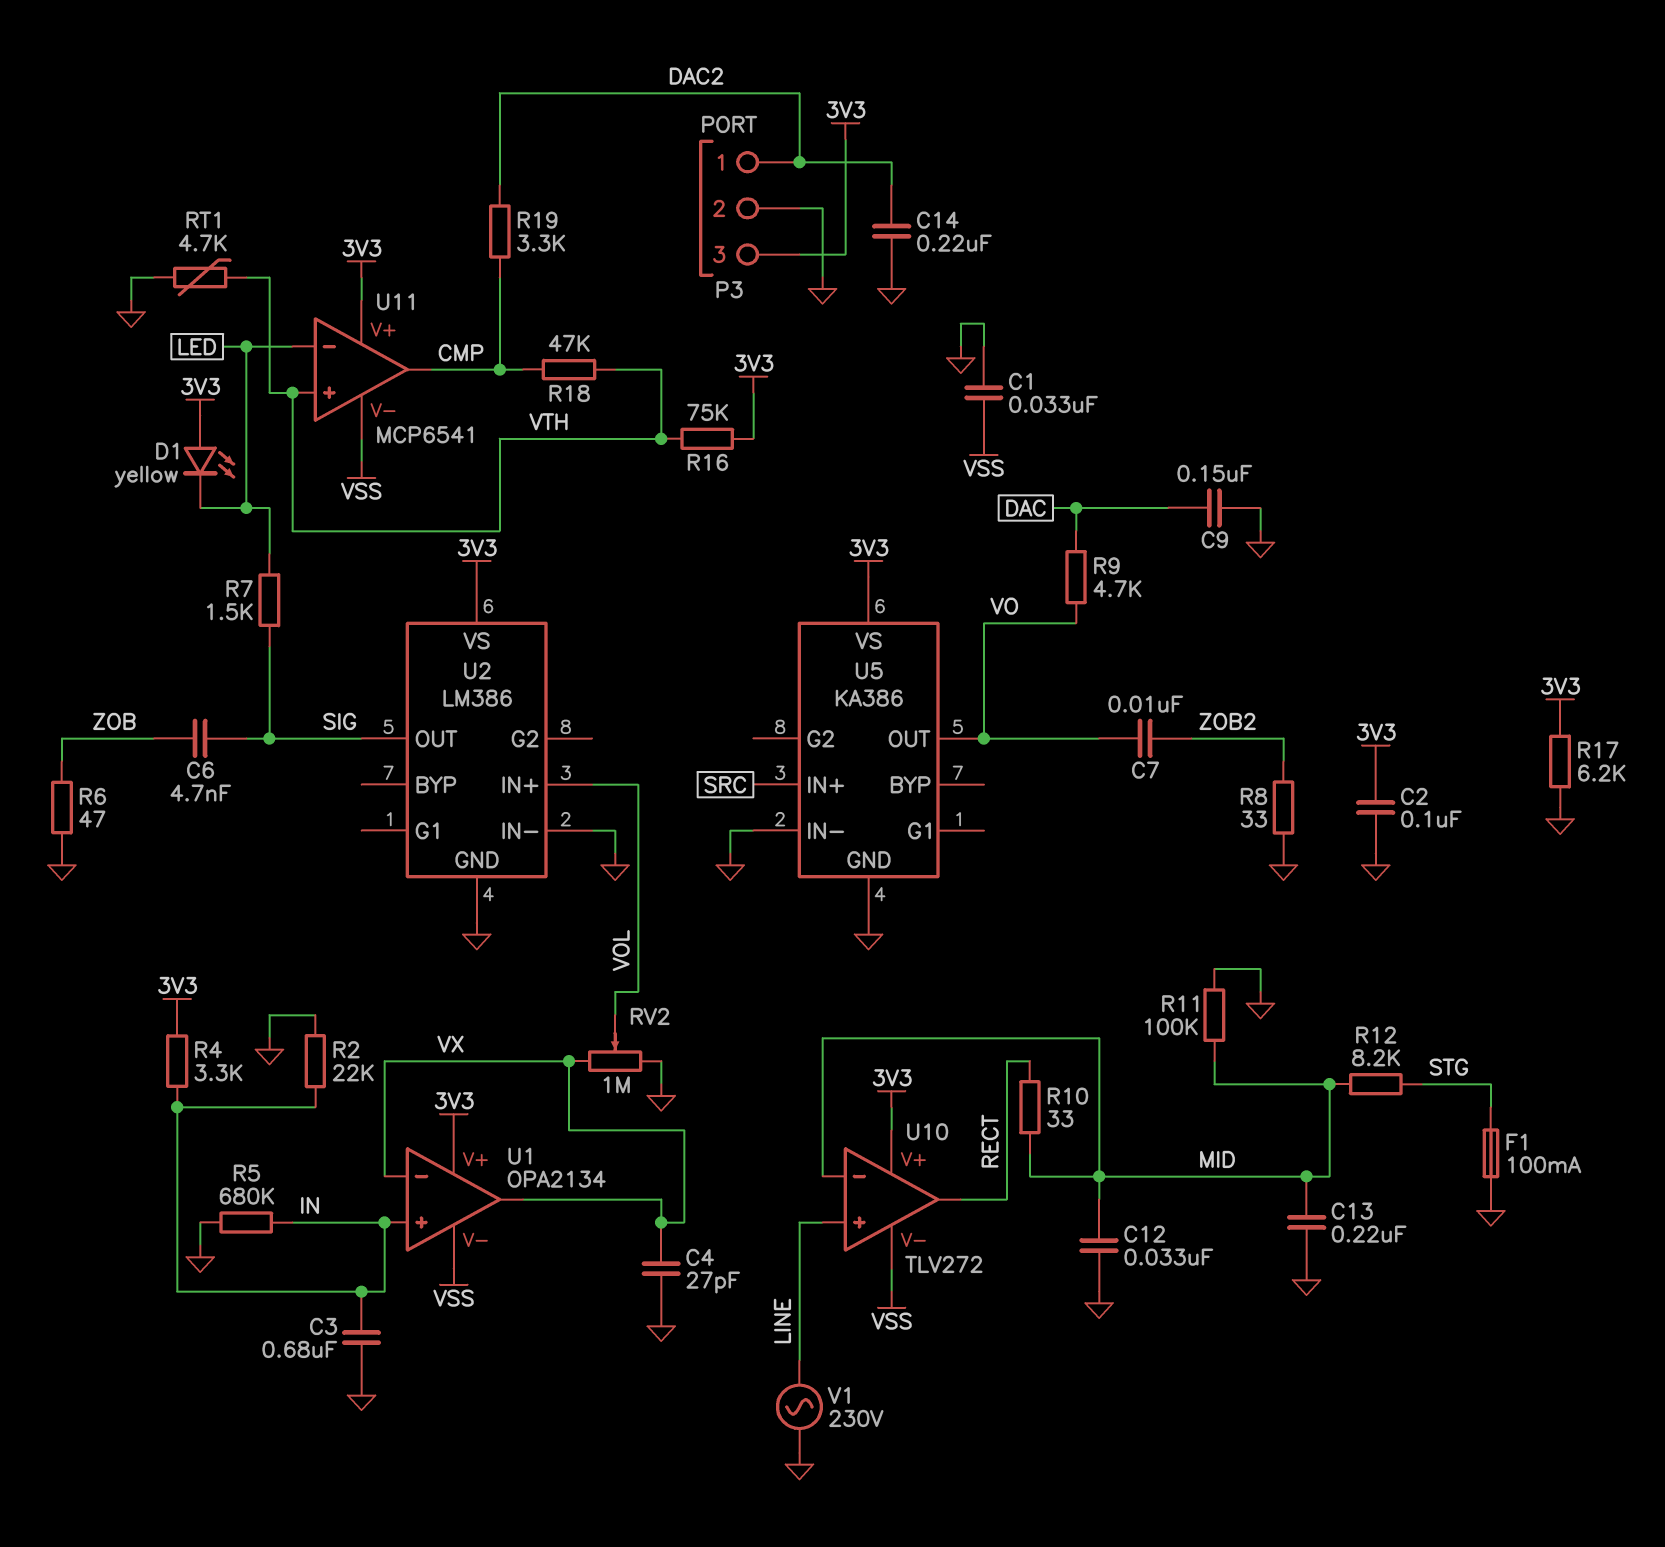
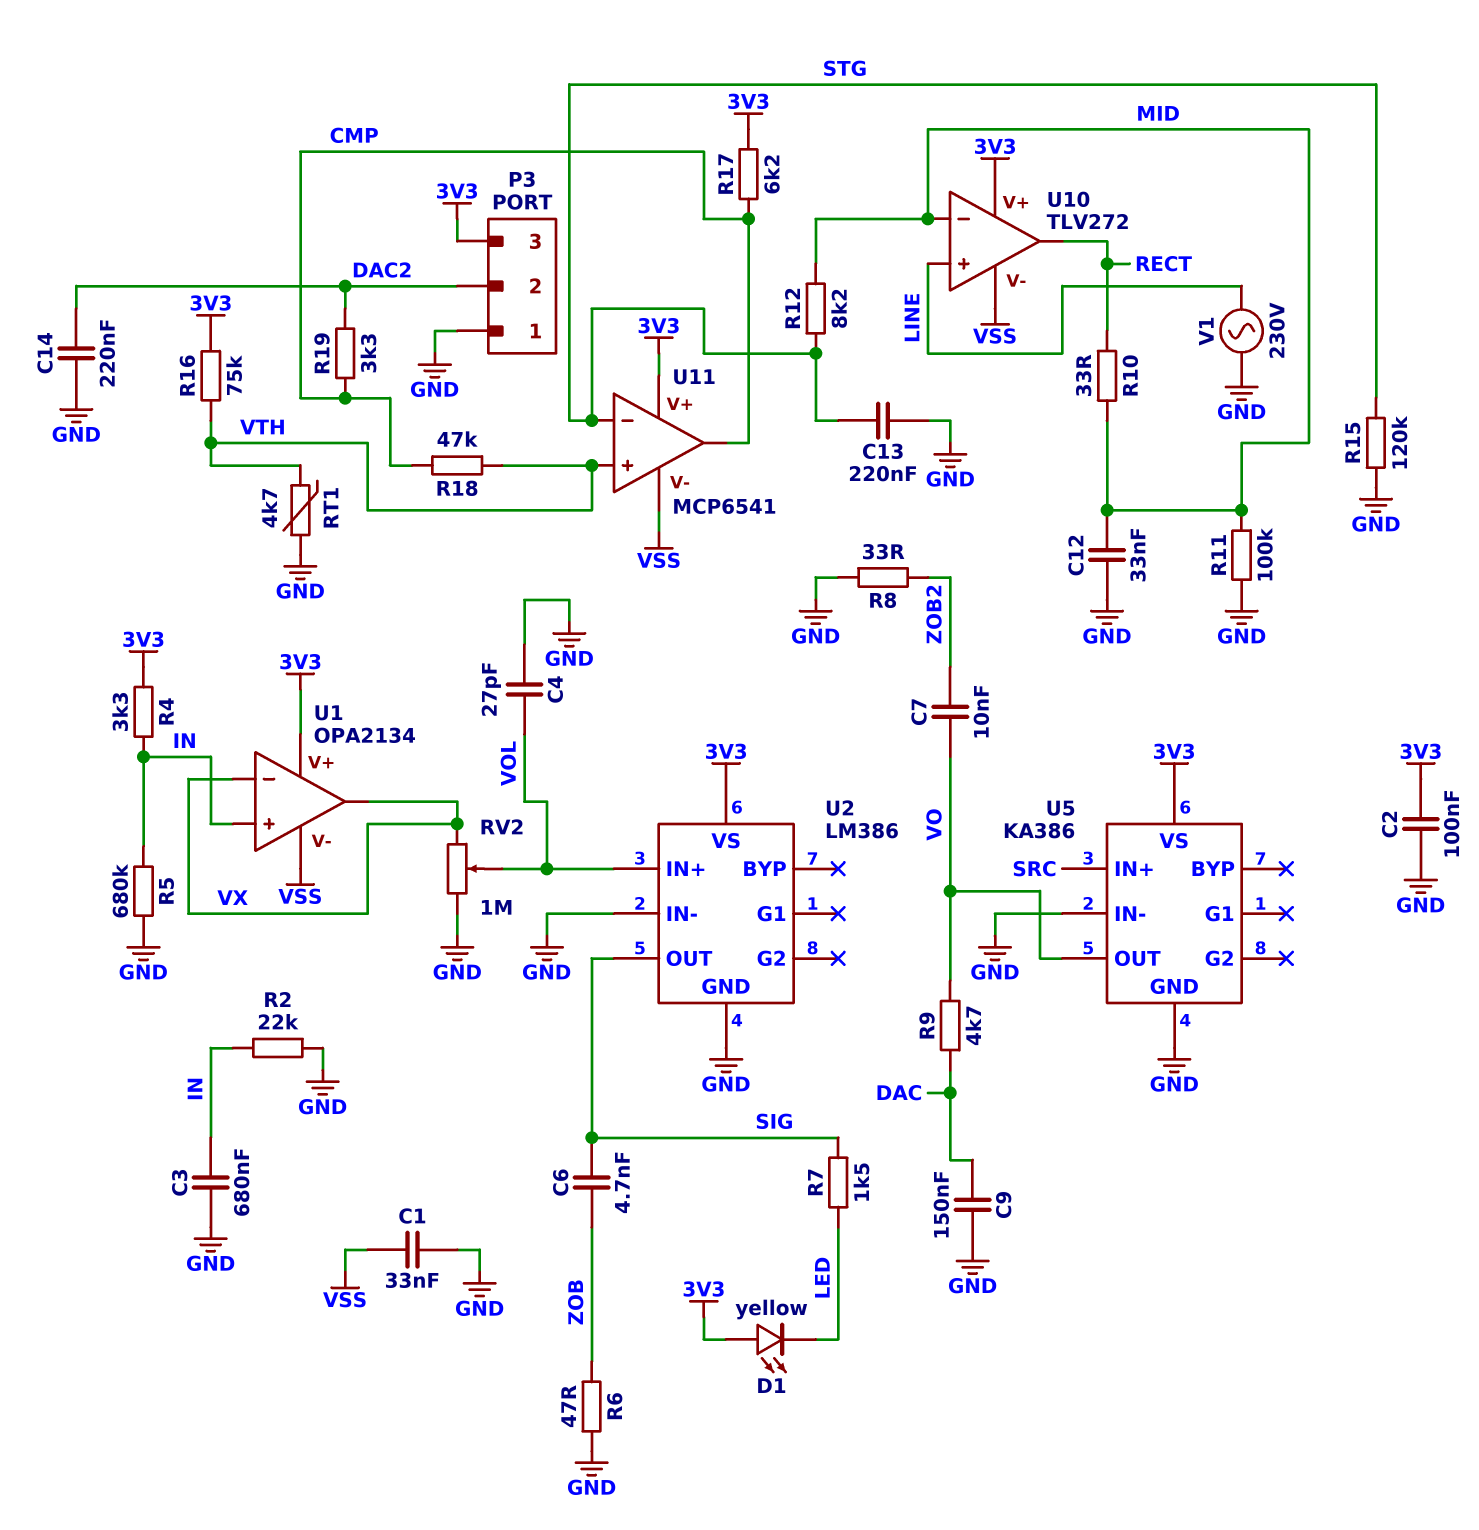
C4: 27pF (GND, VX) -> 27pF (GND, VOL)
C13: 220nF (GND, MID) -> 220nF (GND, STG)
F1: 100mA (GND, STG) -> none
P3 pin 1: DAC2 -> GND
P3 pin 2: GND -> DAC2
R15: none -> 120k (GND, STG)
R17: 6.2k (3V3, GND) -> 6.2k (3V3, CMP)
U11 pin in-: LED -> STG

